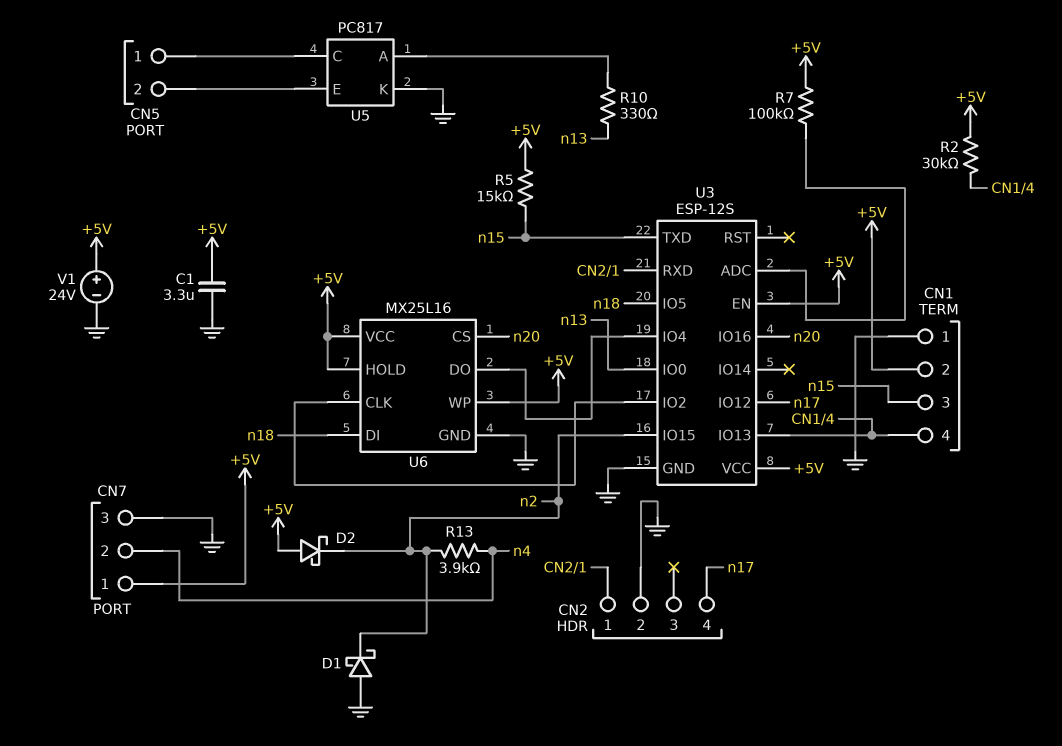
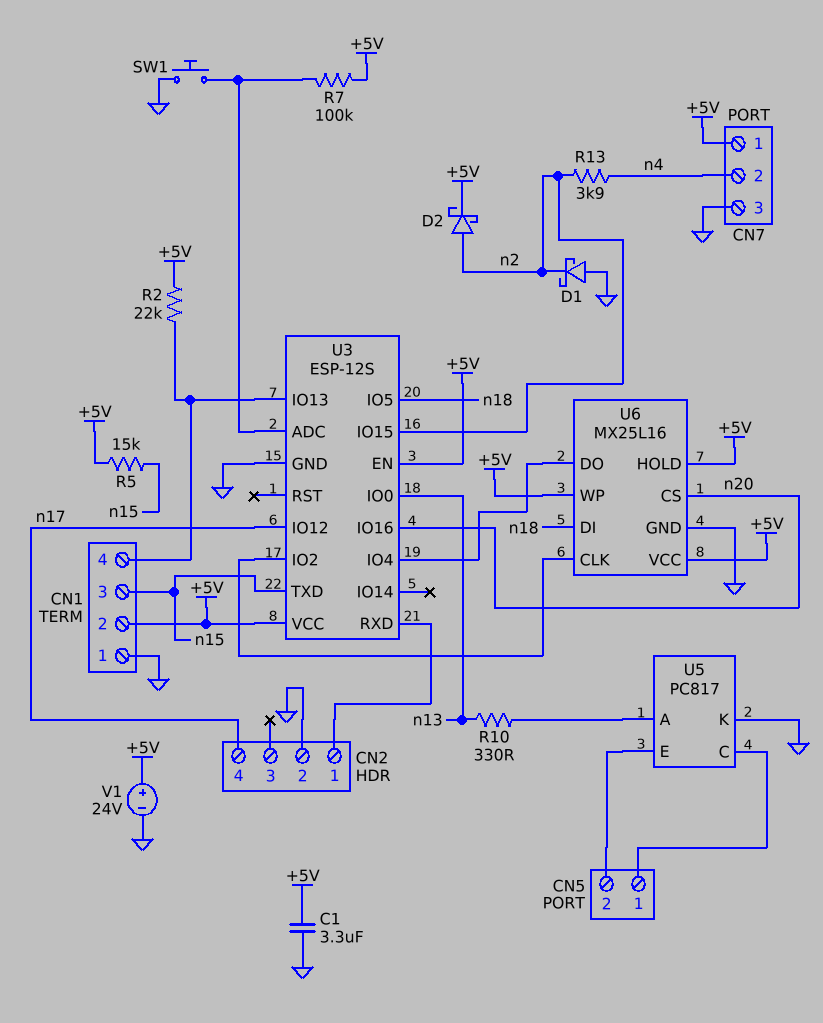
D2: schottky (A +5V, K n2) -> schottky (A n2, K +5V)
R2: 30k (+5V, CN1/4) -> 22k (+5V, CN1/4)
SW1: none -> button (GND, U3/ADC)

